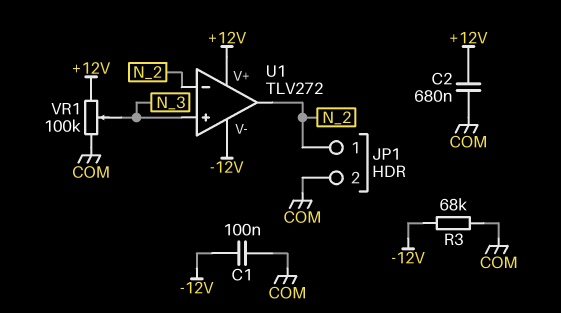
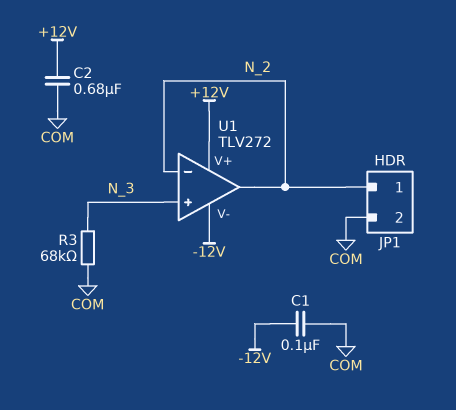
R3: 68k (-12V, COM) -> 68k (COM, N_3)
VR1: 100k (+12V, COM, wiper N_3) -> none

